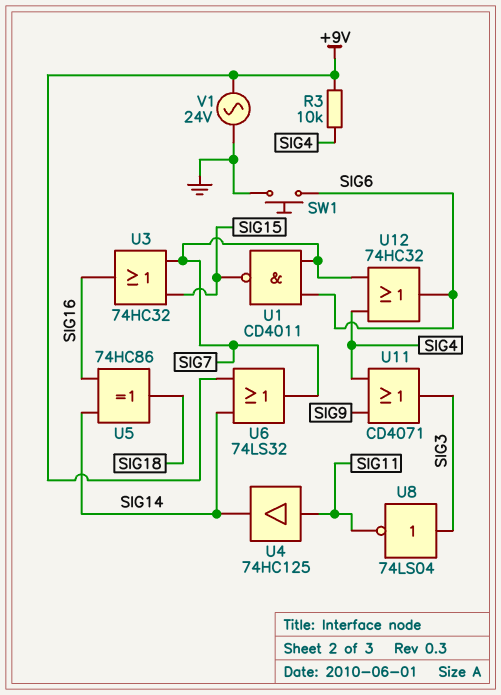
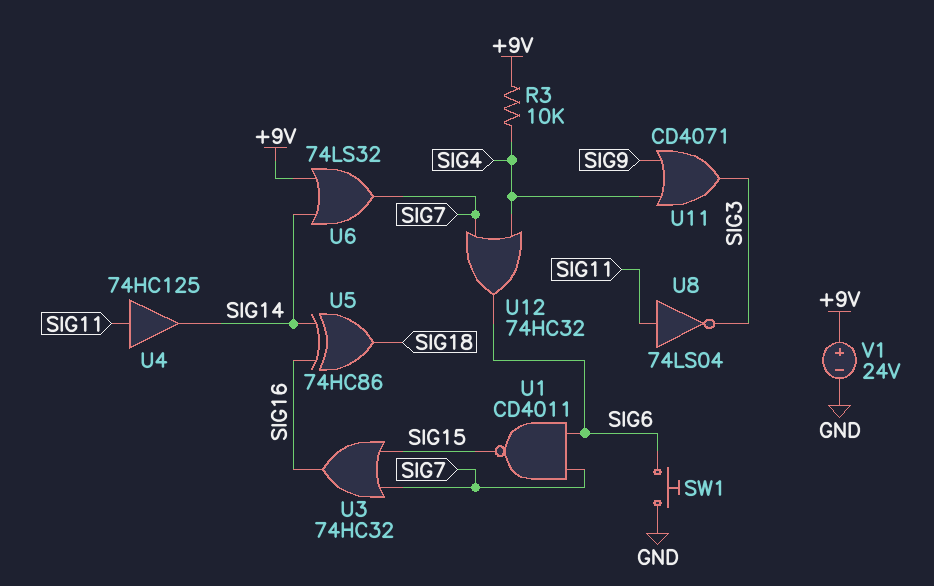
U8: NOT 74LS04 (in SIG3, out SIG11) -> NOT 74LS04 (in SIG11, out SIG3)
V1: AC 24V (+9V, GND) -> 24V (plus +9V, minus GND)

